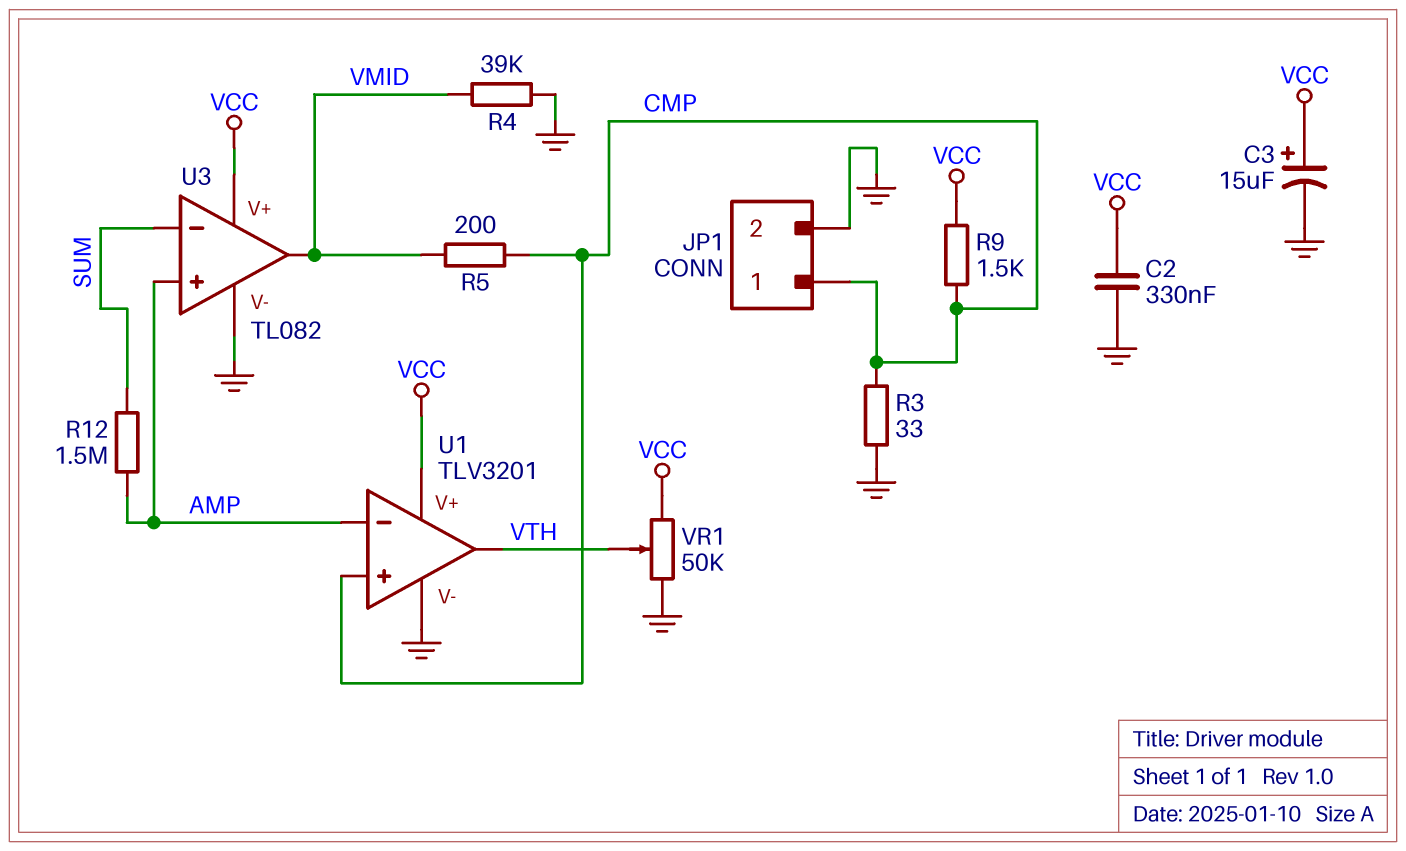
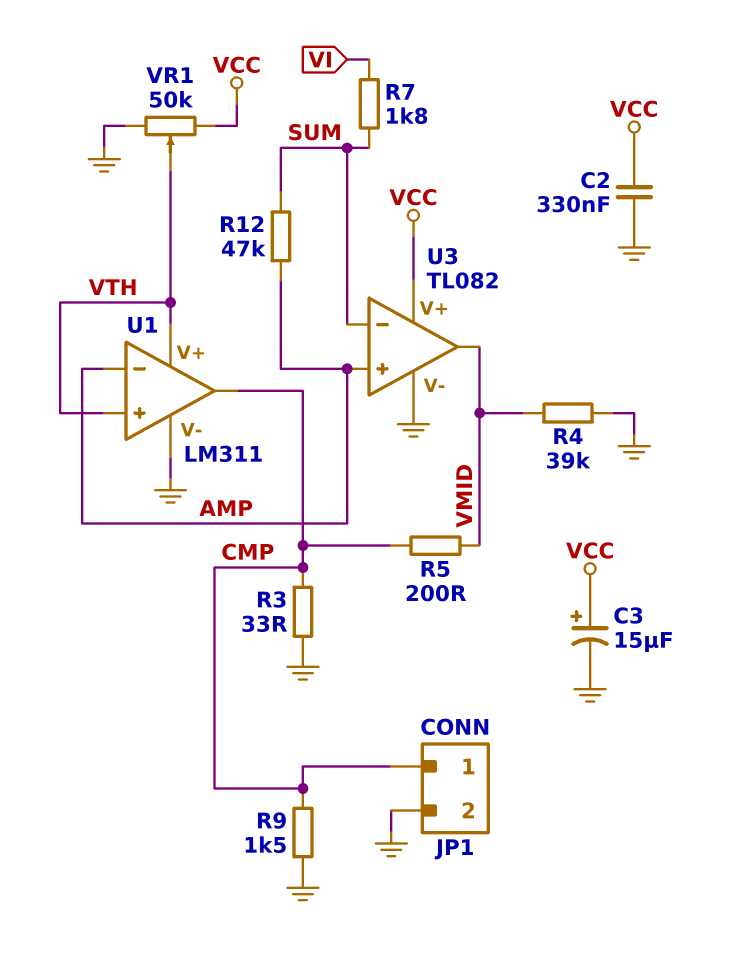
R7: none -> 1.8k (SUM, VI)
R9: 1.5k (CMP, VCC) -> 1.5k (CMP, GND)
R12: 1.5M (AMP, SUM) -> 47k (AMP, SUM)
U1: TLV3201 -> LM311
U1 pin V+: VCC -> VTH
U1 pin in+: CMP -> VTH
U1 pin out: VTH -> CMP

